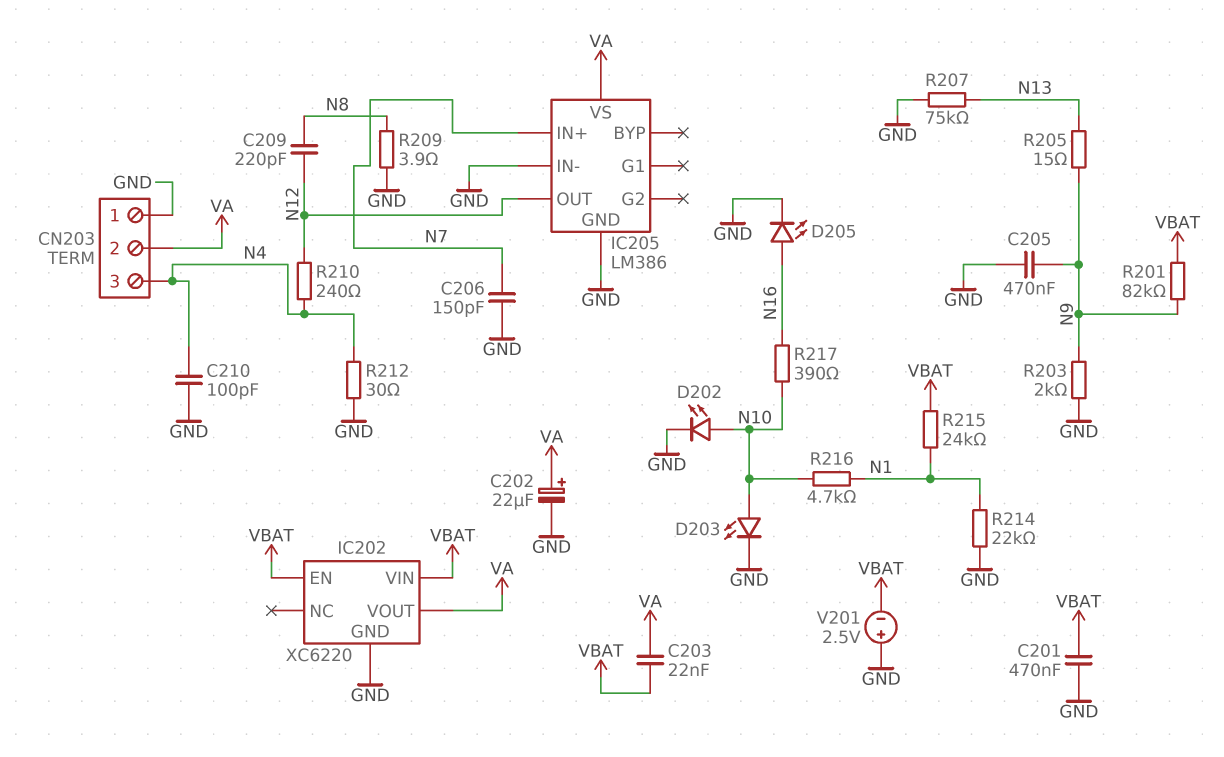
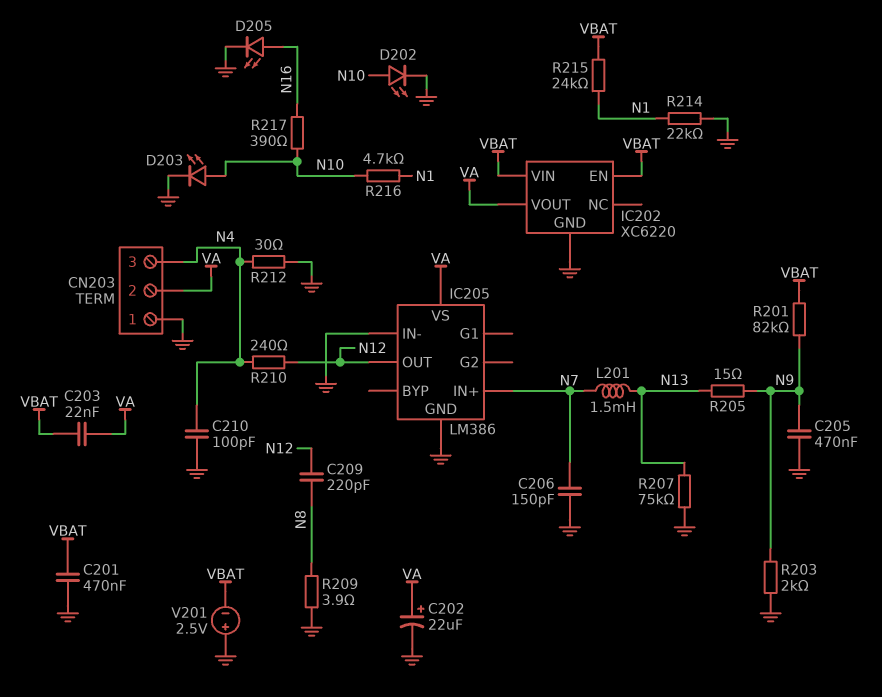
L201: none -> 1.5mH (N7, N13)

